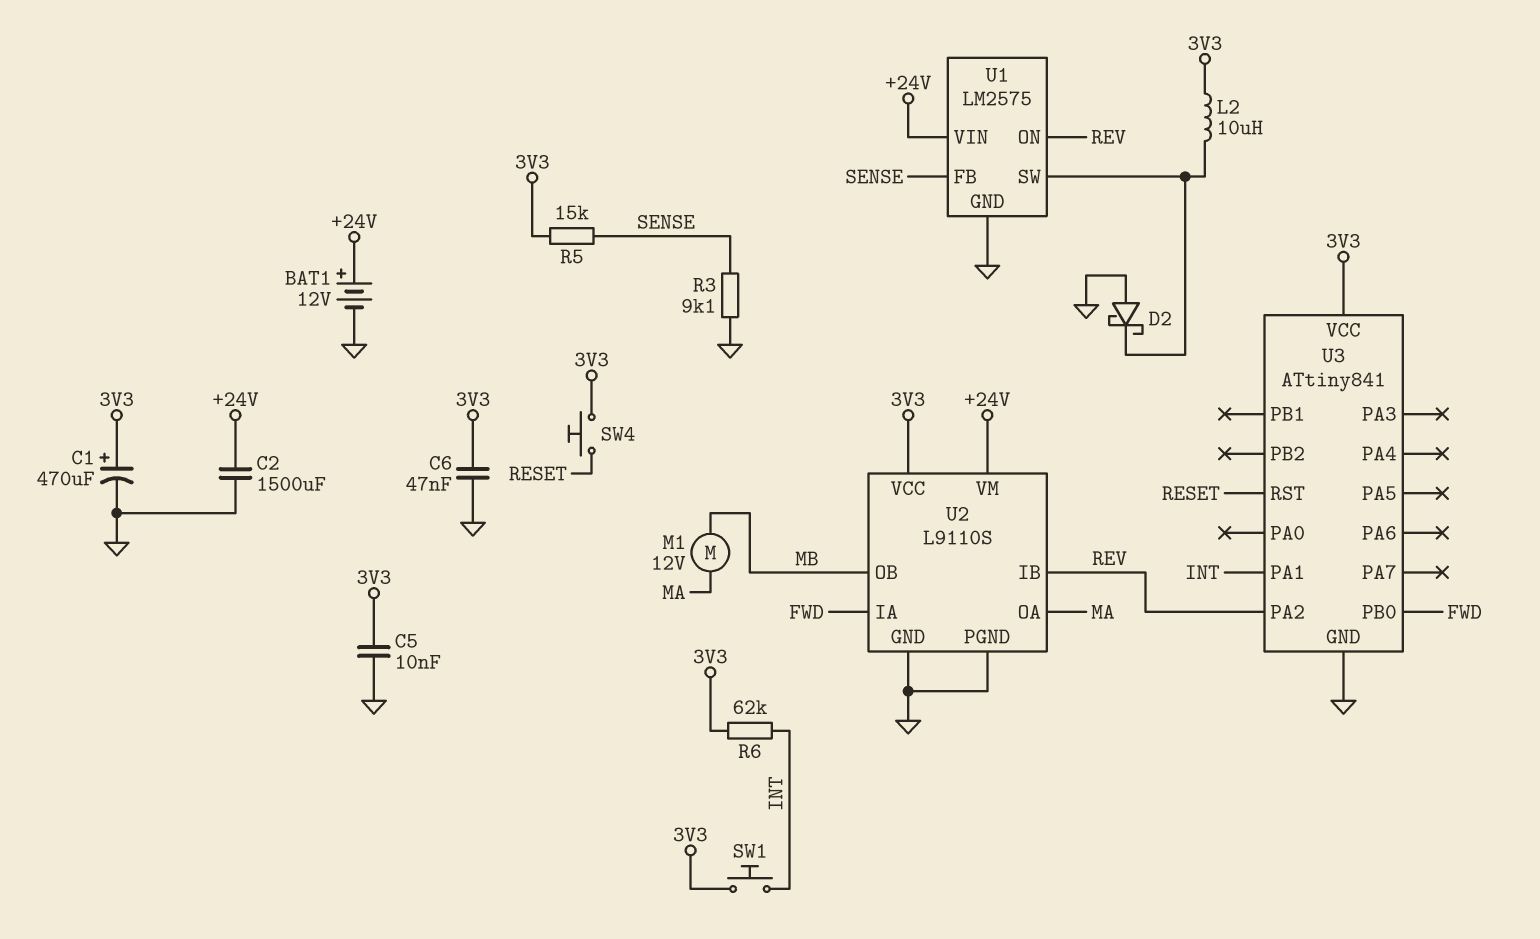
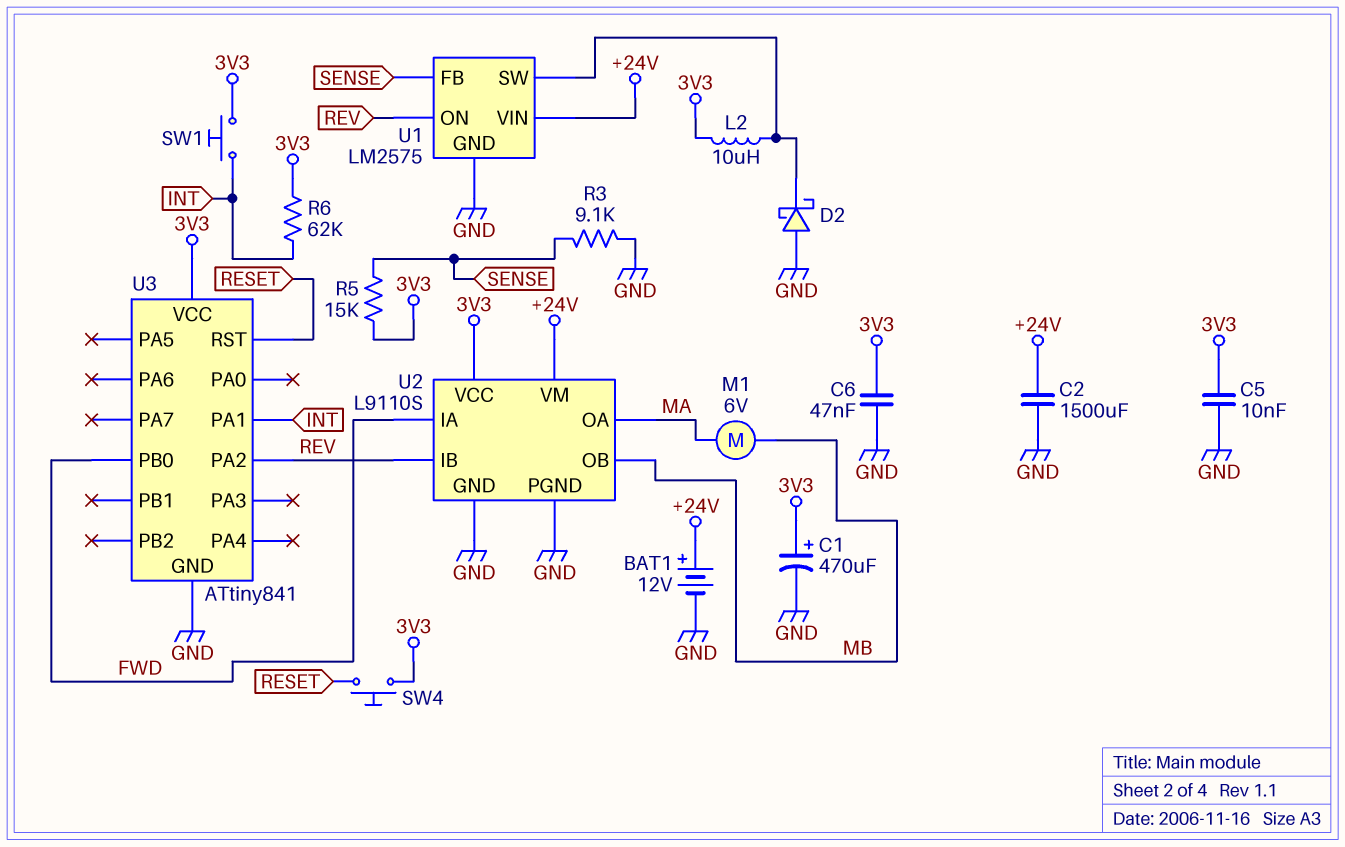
M1: motor 12V (MA, MB) -> motor 6V (MA, MB)

